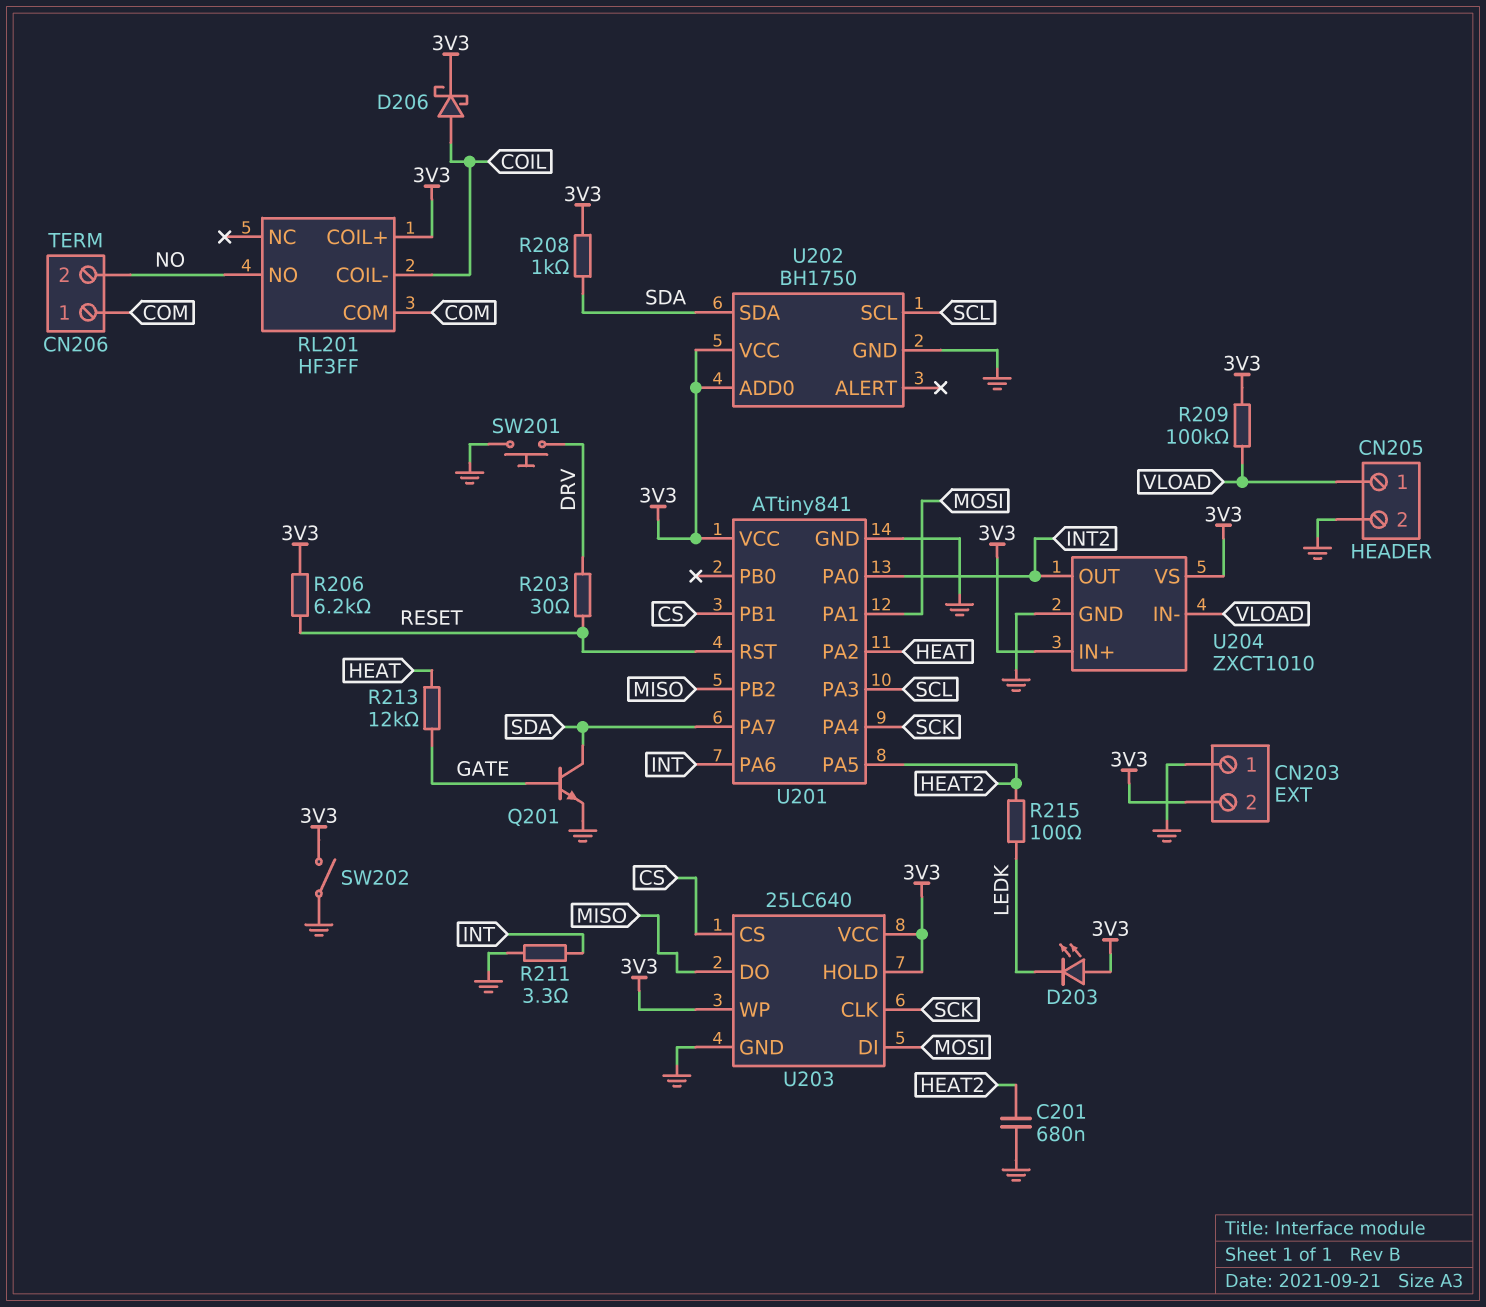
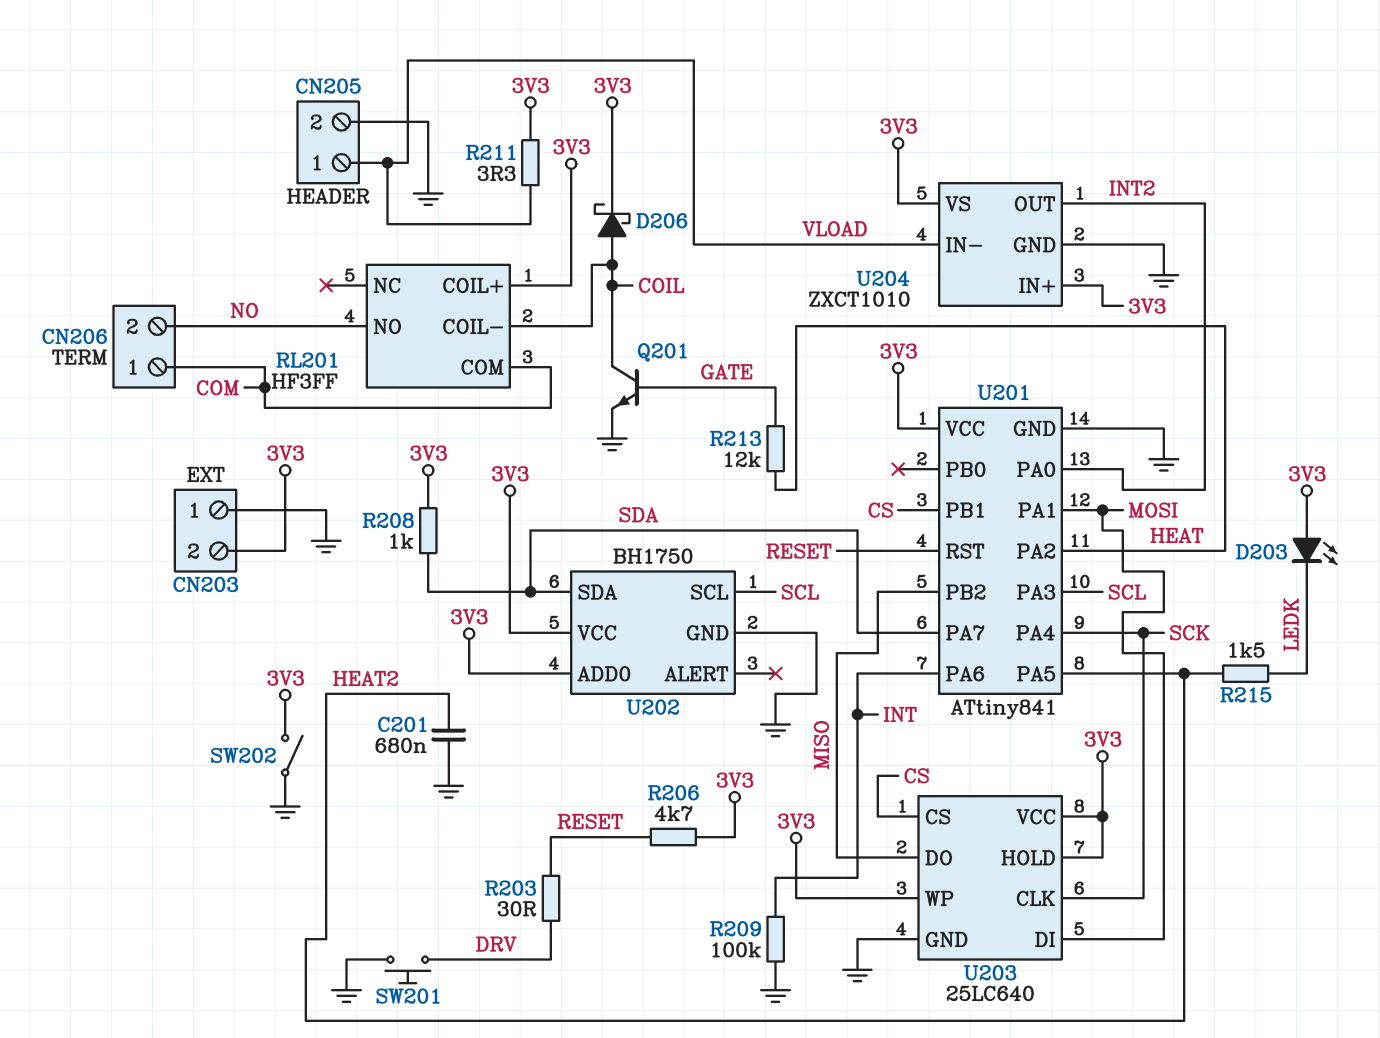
Q201: NPN (B GATE, C SDA, E GND) -> NPN (B GATE, C COIL, E GND)
R206: 6.2k (3V3, RESET) -> 4.7k (3V3, RESET)
R209: 100k (3V3, VLOAD) -> 100k (GND, INT)
R211: 3.3 (GND, INT) -> 3.3 (3V3, VLOAD)
R215: 100 (HEAT2, LEDK) -> 1.5k (HEAT2, LEDK)

